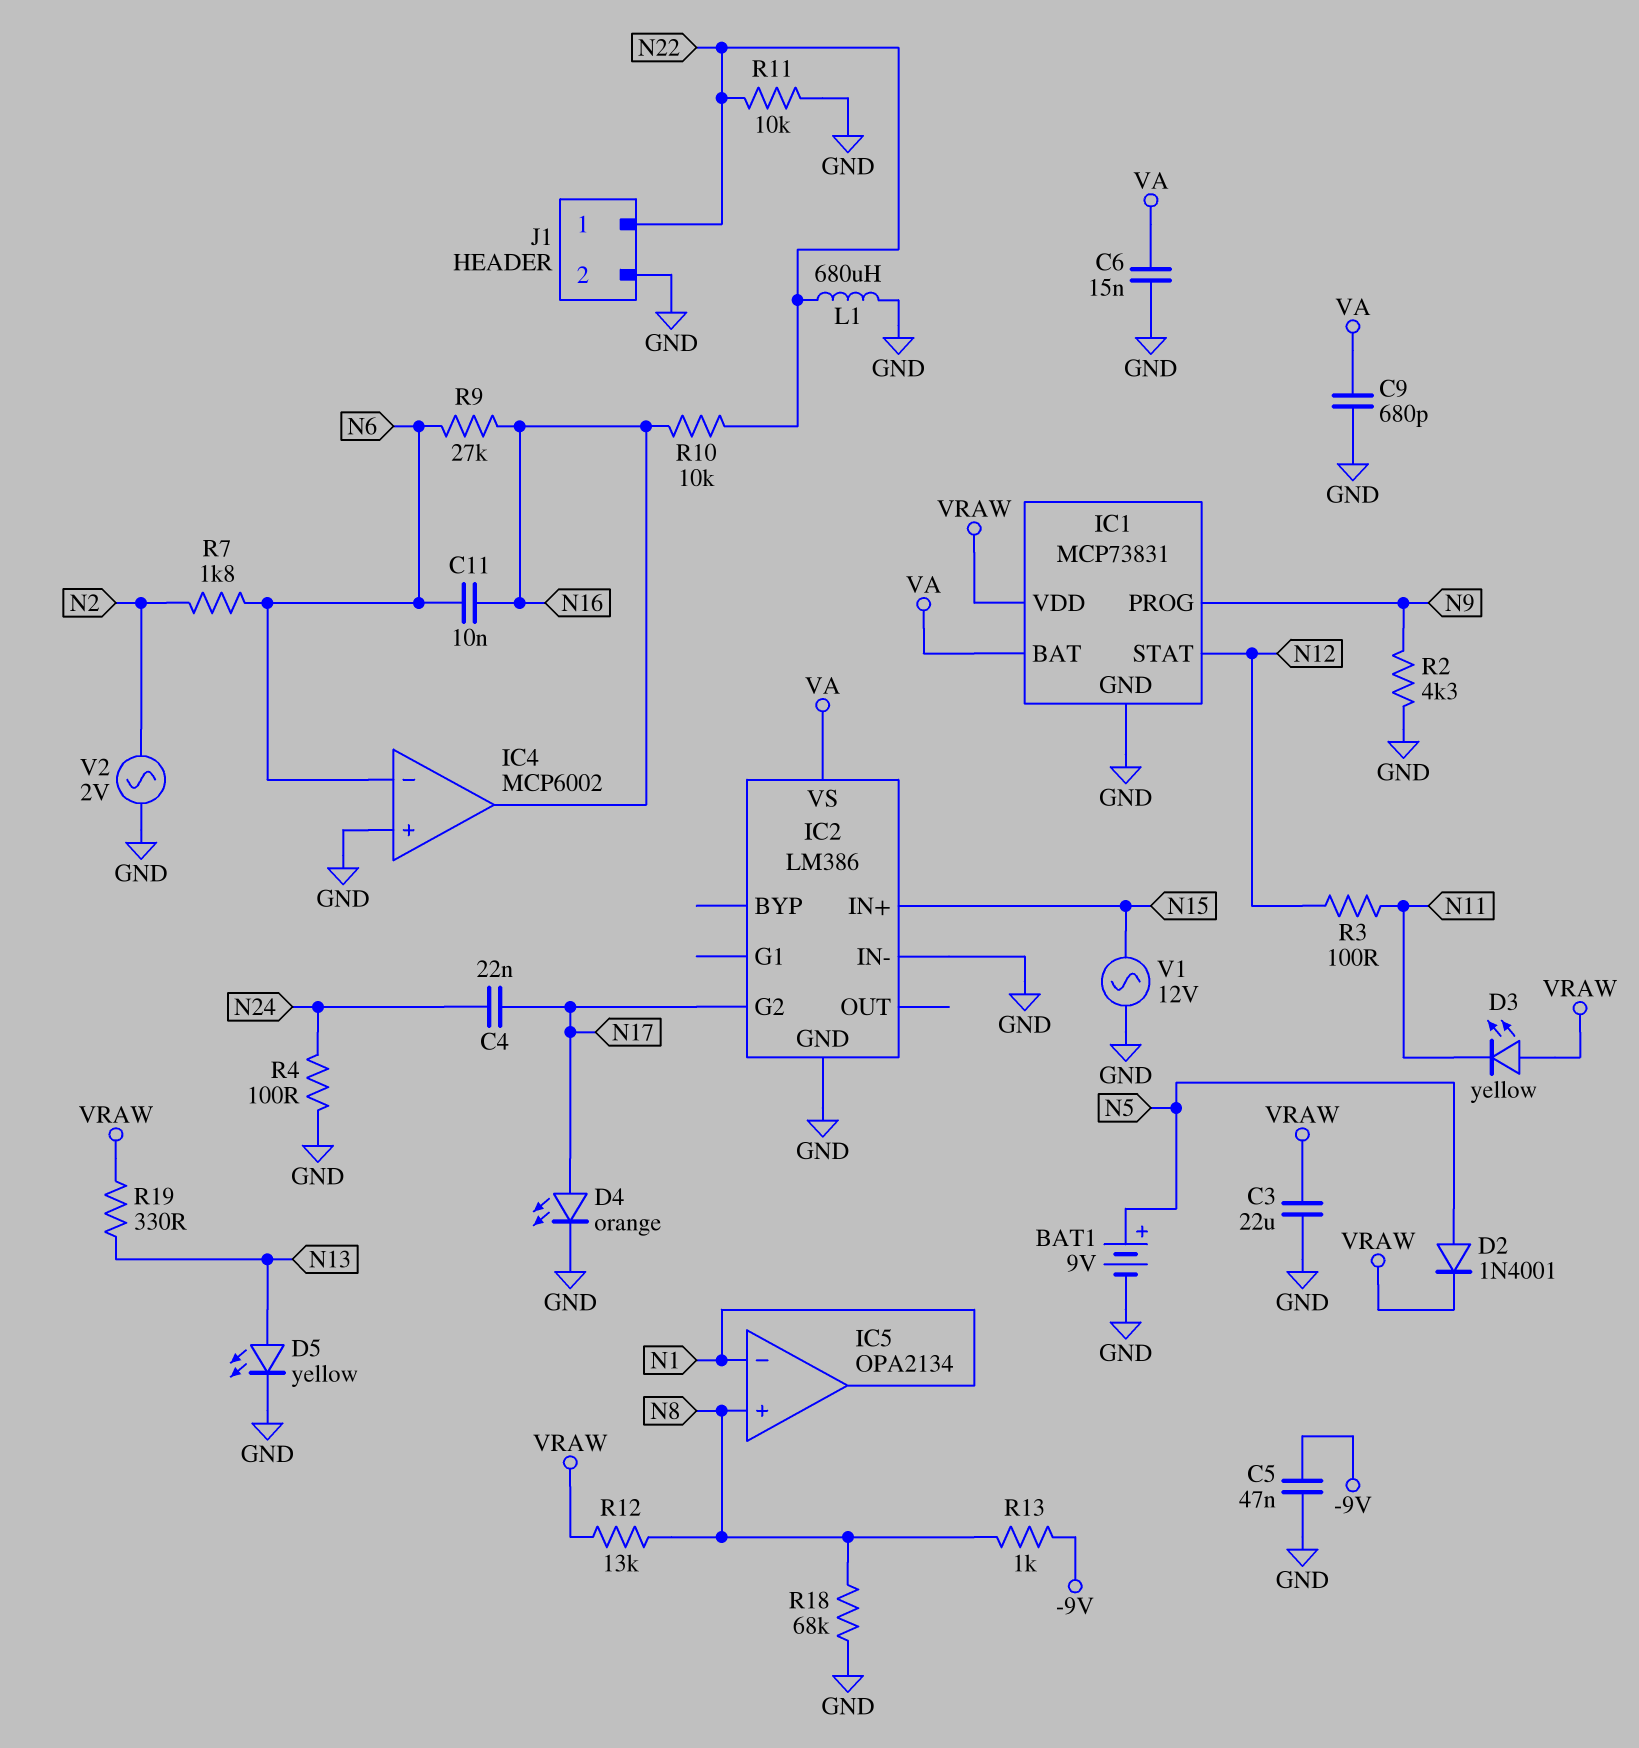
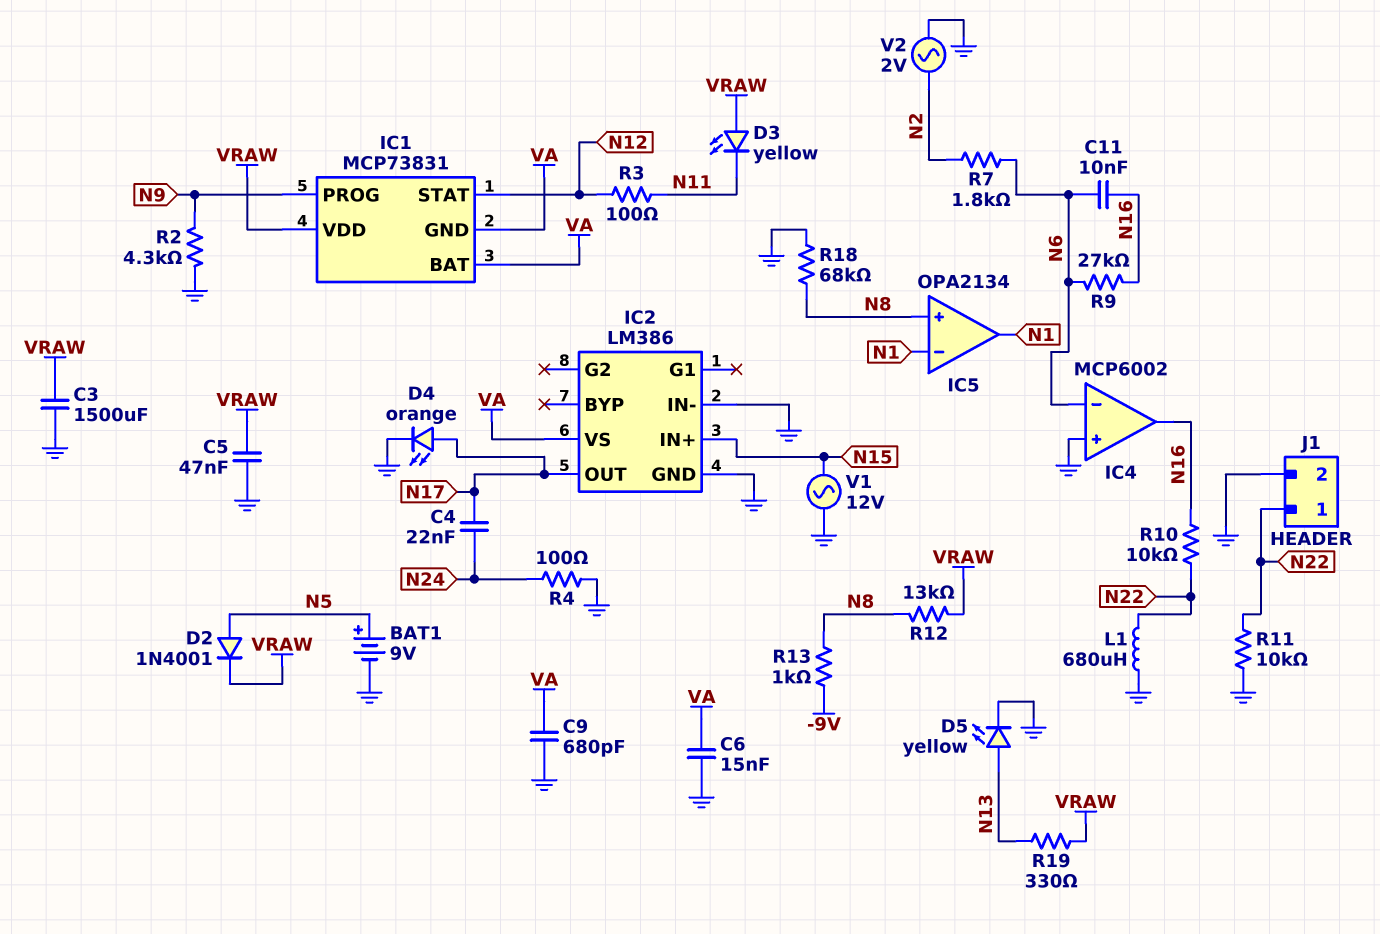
C3: 22uF (GND, VRAW) -> 1500uF (GND, VRAW)
C5: 47nF (-9V, GND) -> 47nF (GND, VRAW)
IC1 pin GND: GND -> VA
IC2 pin G2: N17 -> none
IC2 pin OUT: none -> N17

